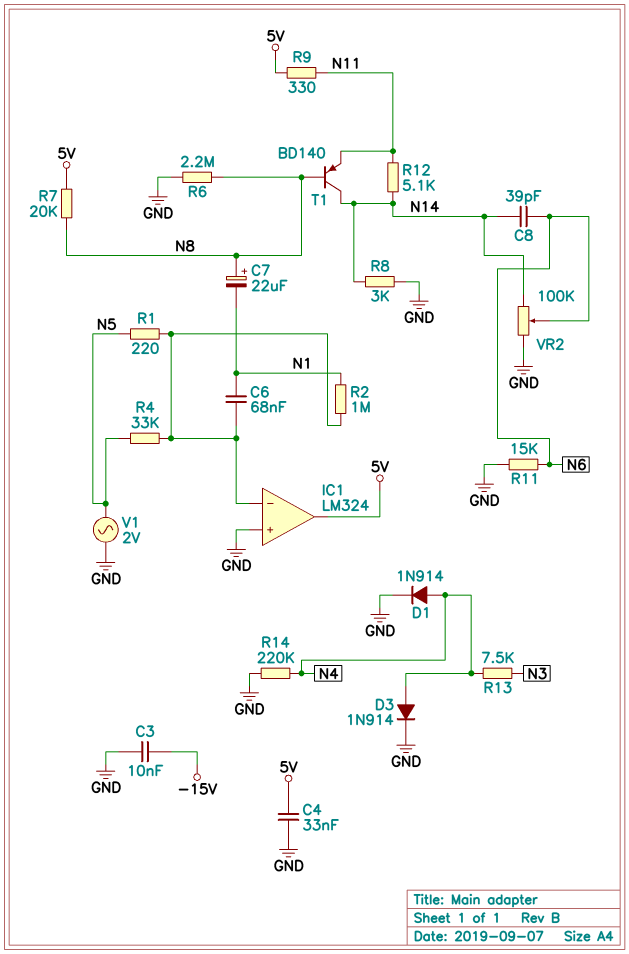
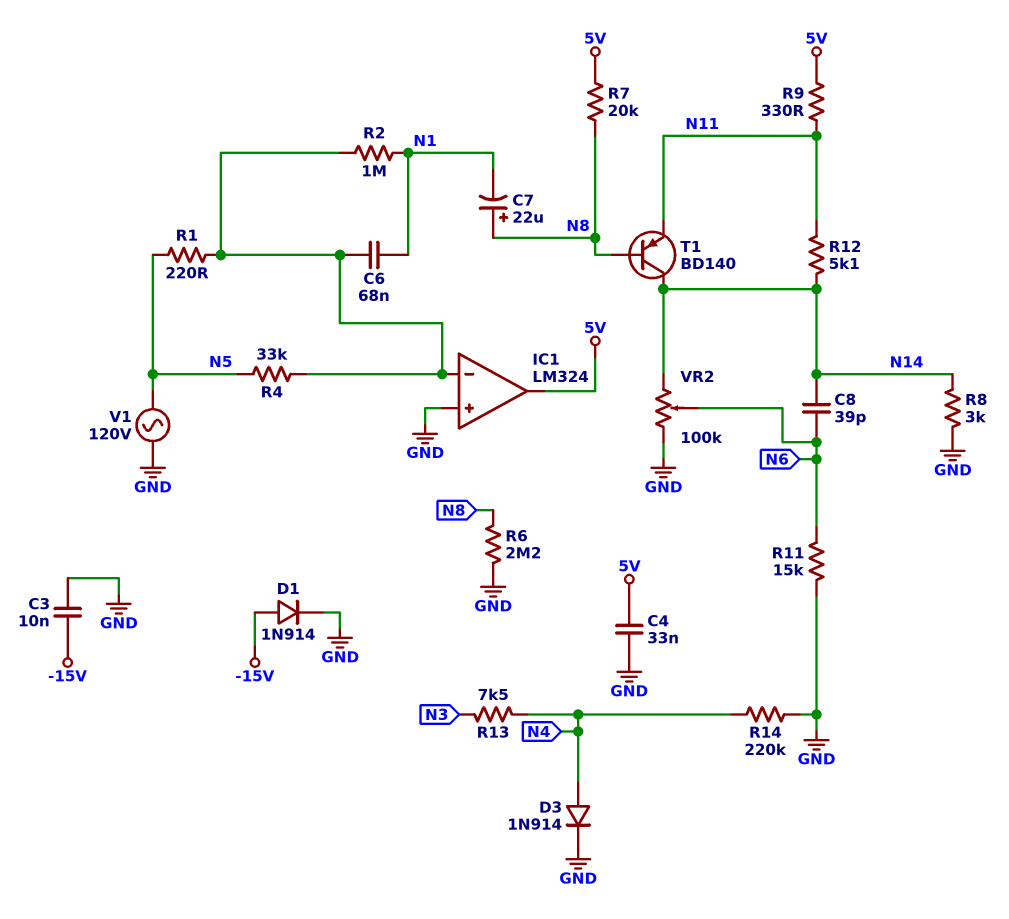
D1: diode 1N914 (A N4, K GND) -> diode 1N914 (A -15V, K GND)
V1: AC 2V (GND, N5) -> AC 120V (GND, N5)

